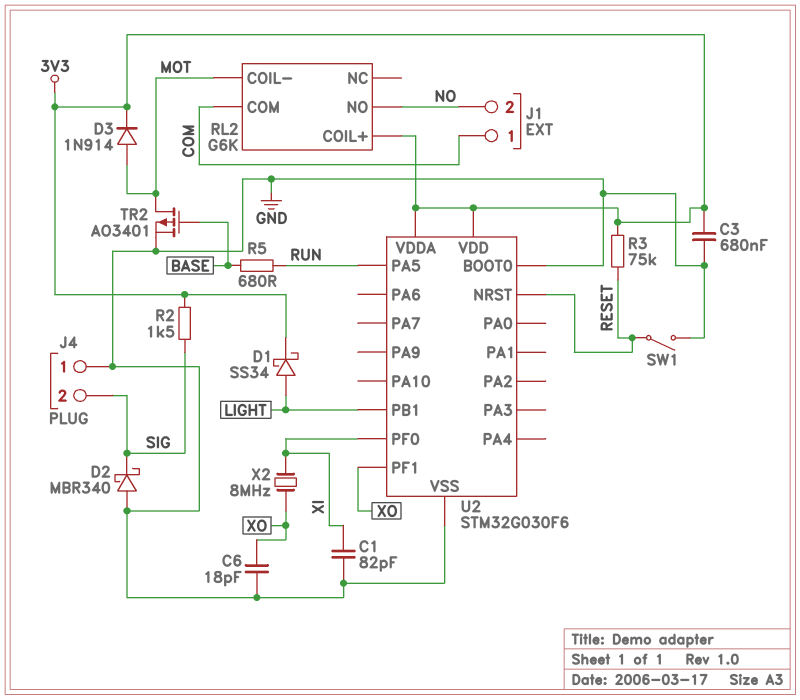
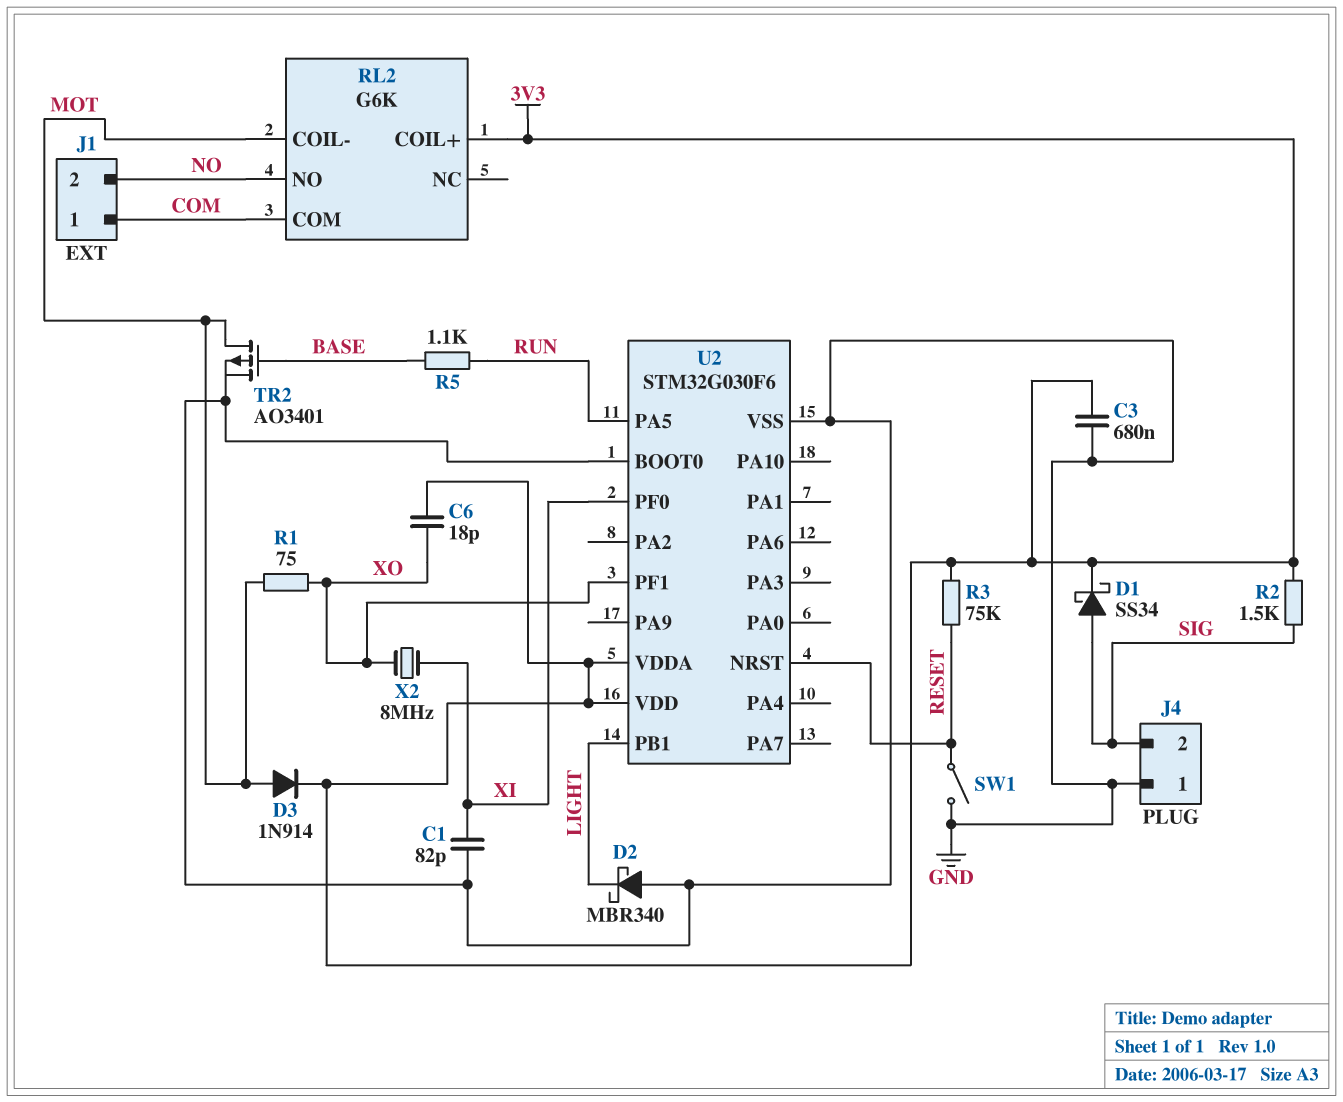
C6: 18pF (GND, XO) -> 18pF (3V3, XO)
D1: schottky SS34 (A LIGHT, K 3V3) -> schottky SS34 (A SIG, K 3V3)
D2: schottky MBR340 (A GND, K SIG) -> schottky MBR340 (A GND, K LIGHT)
R1: none -> 75 (MOT, XO)
R5: 680 (BASE, RUN) -> 1.1k (BASE, RUN)

